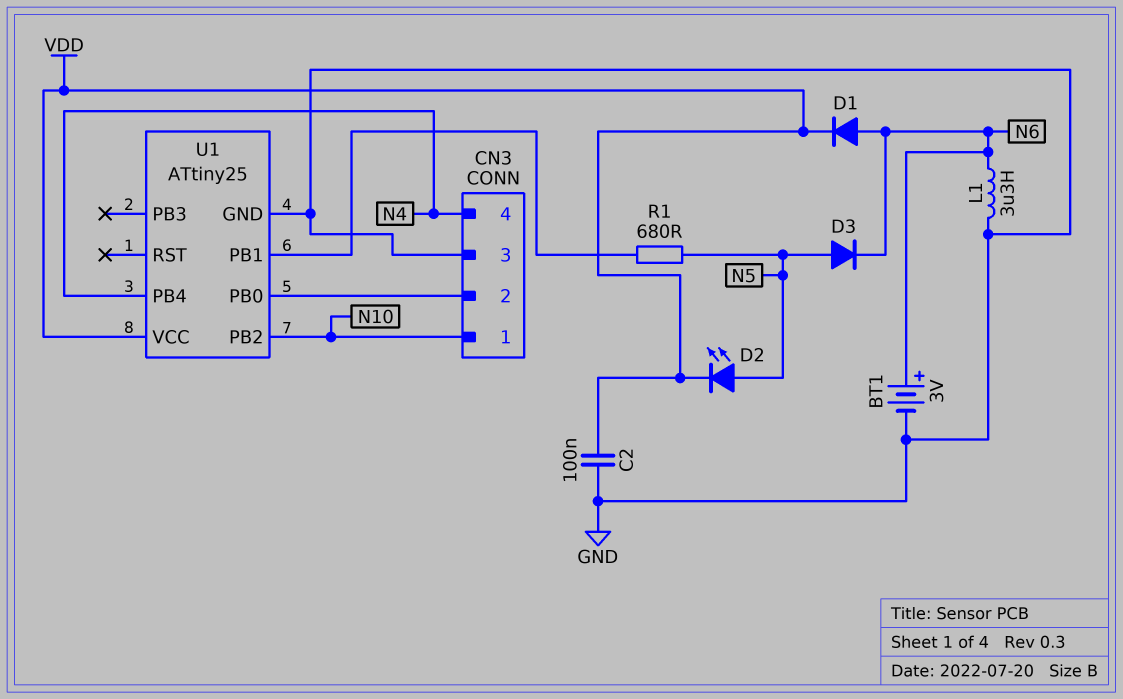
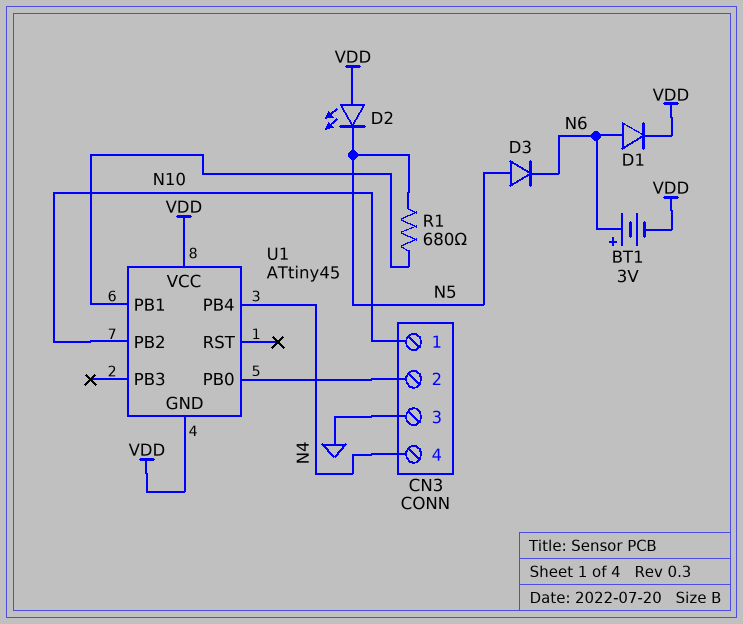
BT1: 3V (plus N6, minus GND) -> 3V (plus N6, minus VDD)
C2: 100nF (GND, VDD) -> none
D2: LED (A N5, K VDD) -> LED (A VDD, K N5)
L1: 3.3uH (GND, N6) -> none
U1: ATtiny25 -> ATtiny45
U1 pin GND: GND -> VDD

